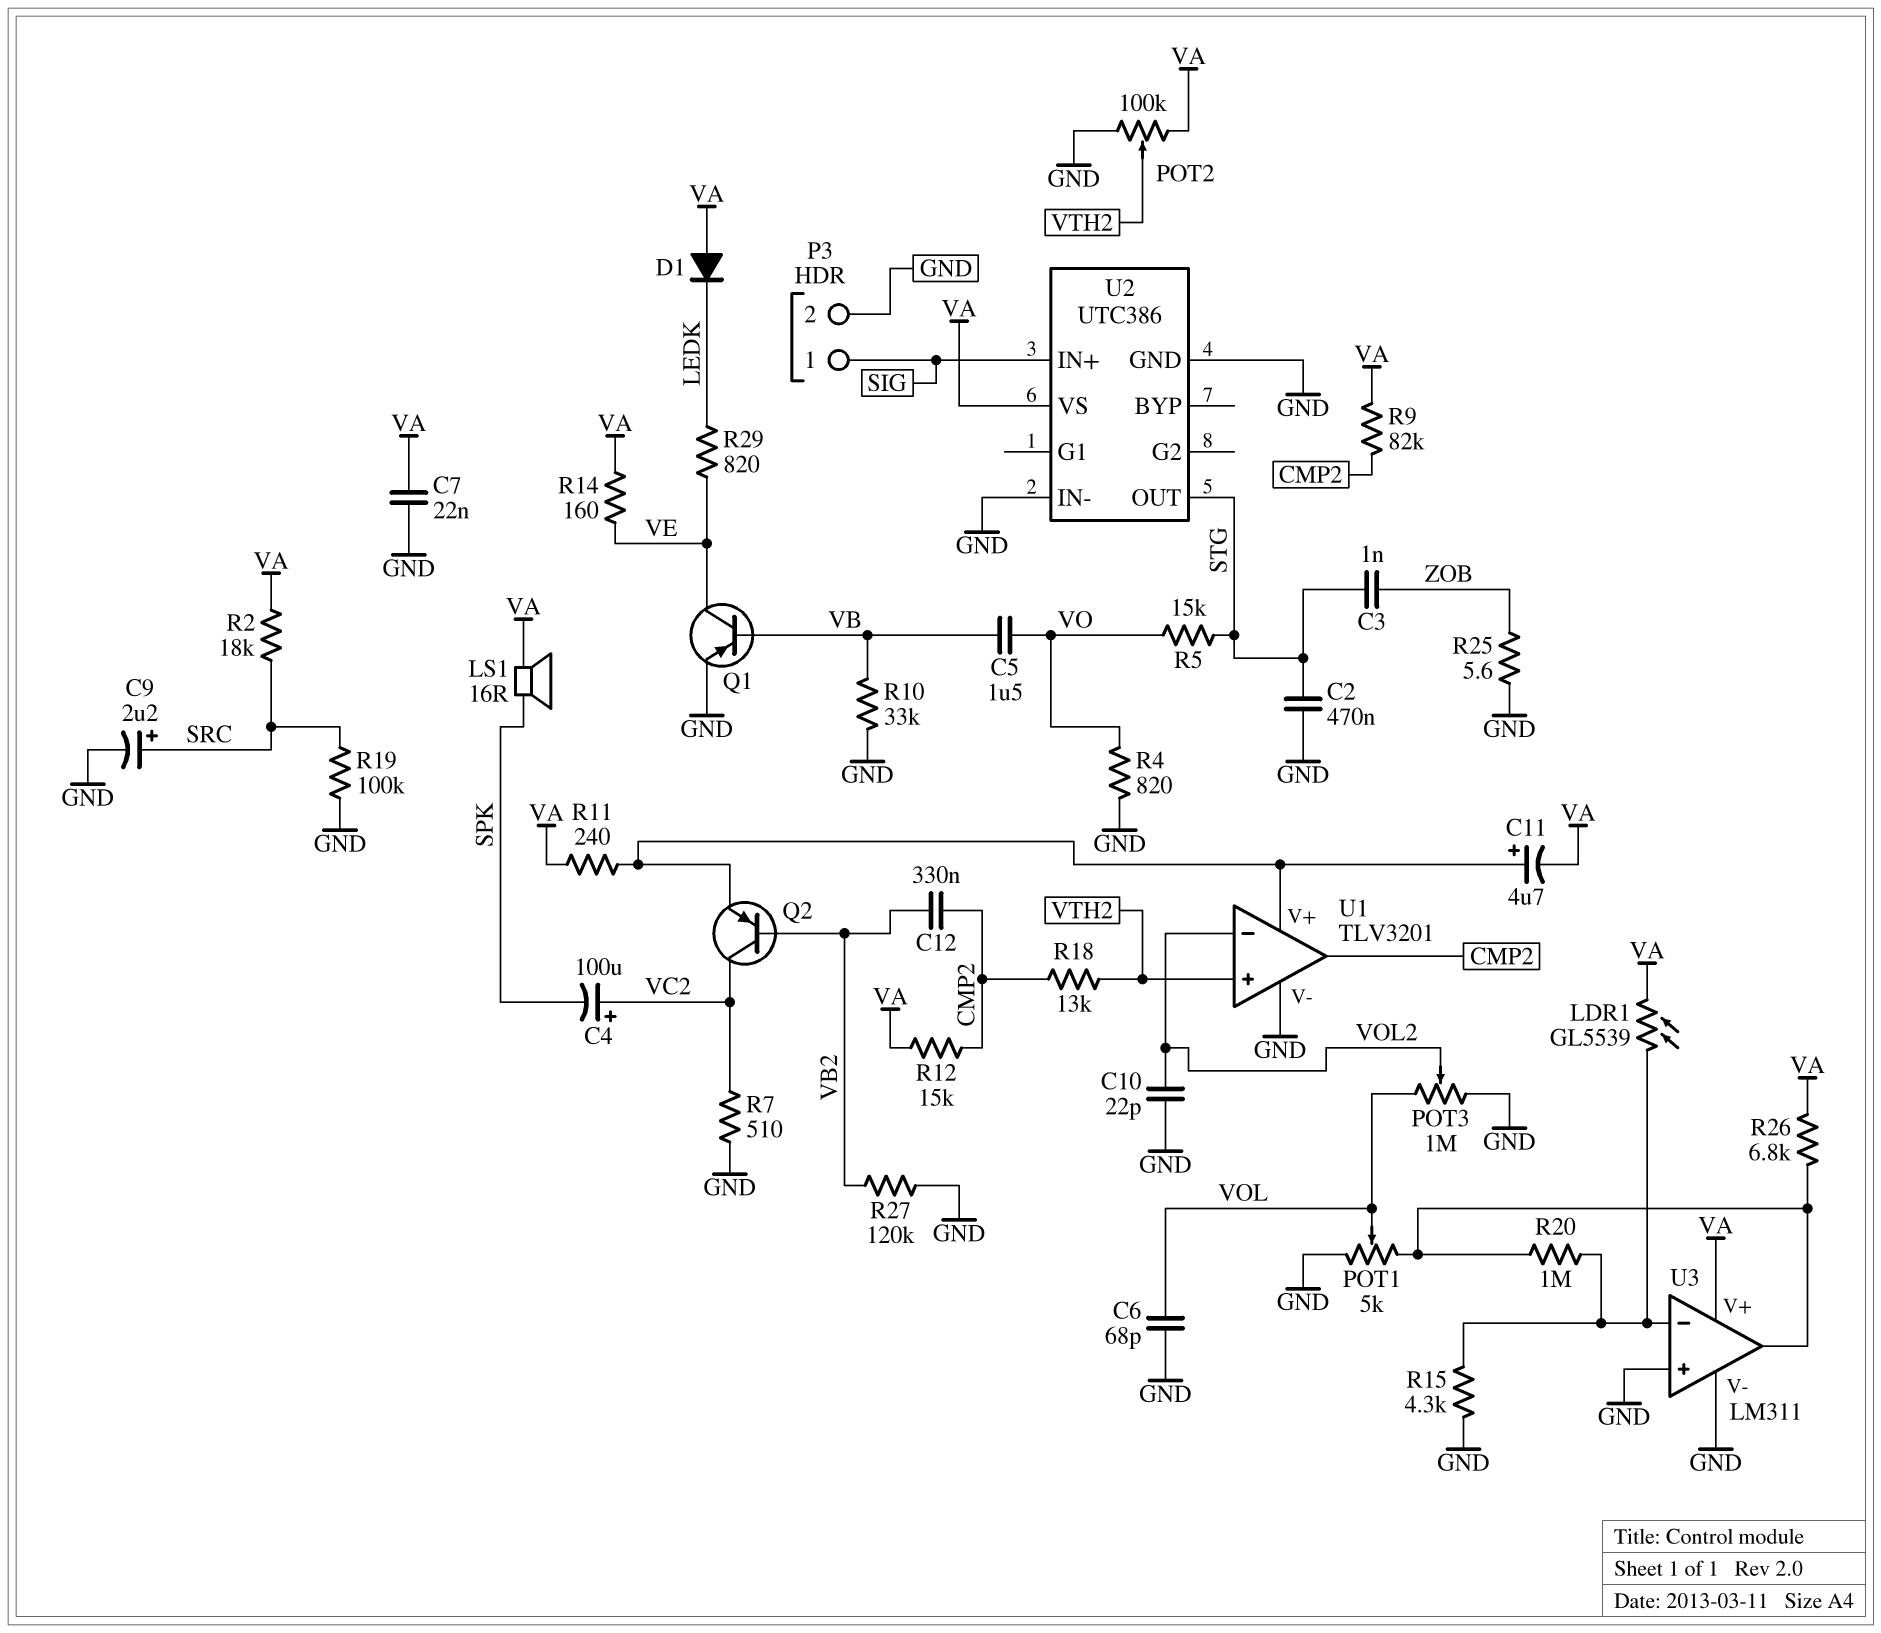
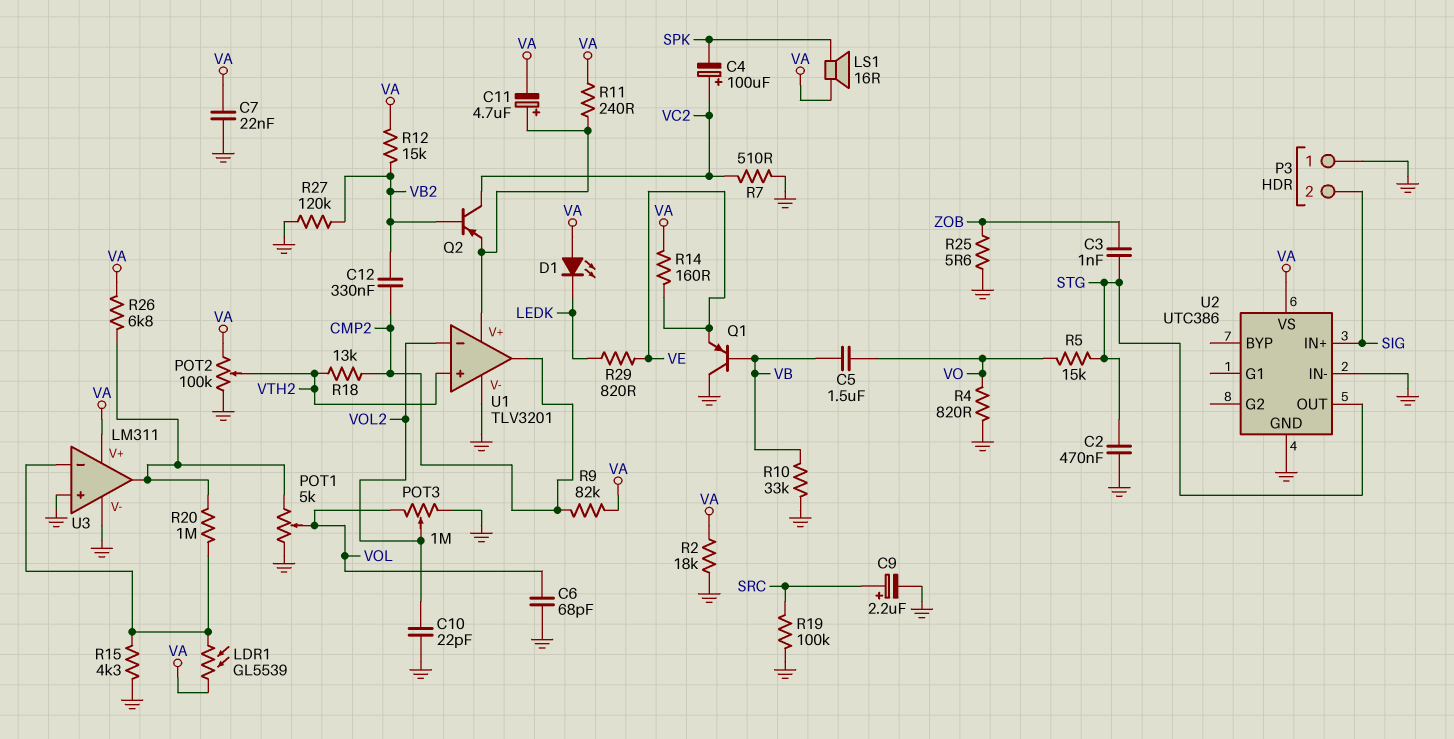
D1: diode (A VA, K LEDK) -> LED (A VA, K LEDK)
P3 pin 1: SIG -> GND
P3 pin 2: GND -> SIG
Q1: PNP (B VB, C VE, E GND) -> PNP (B VB, C GND, E VE)
R2: 18k (SRC, VA) -> 18k (GND, VA)
R12: 15k (CMP2, VA) -> 15k (VA, VB2)

